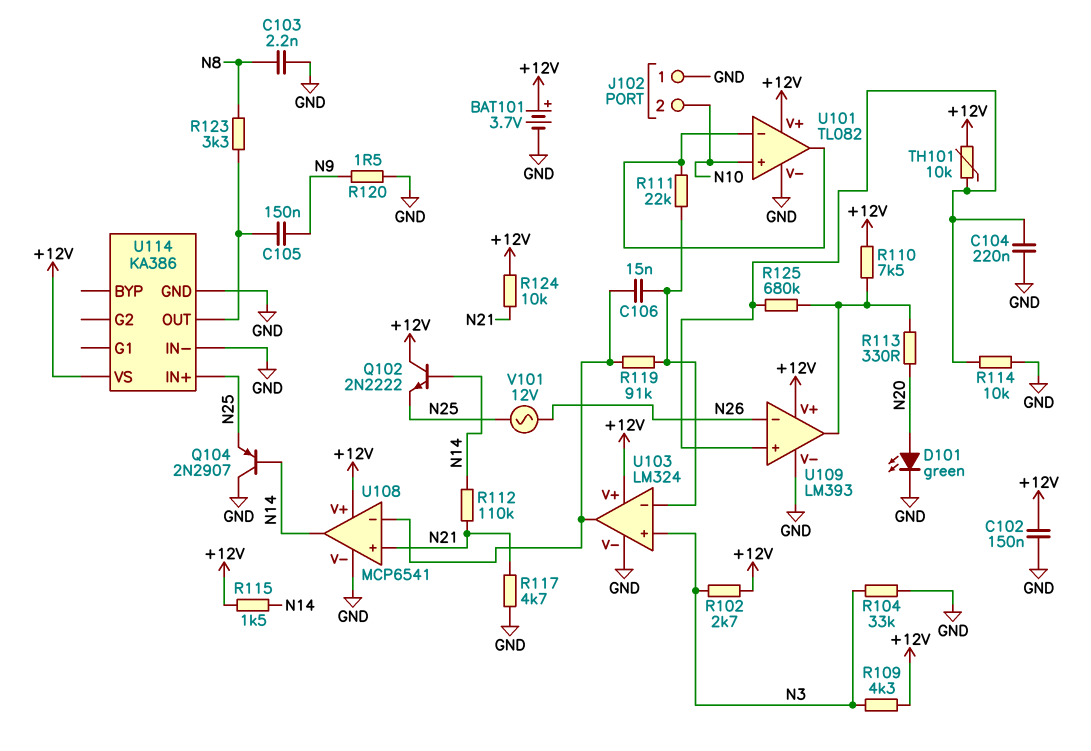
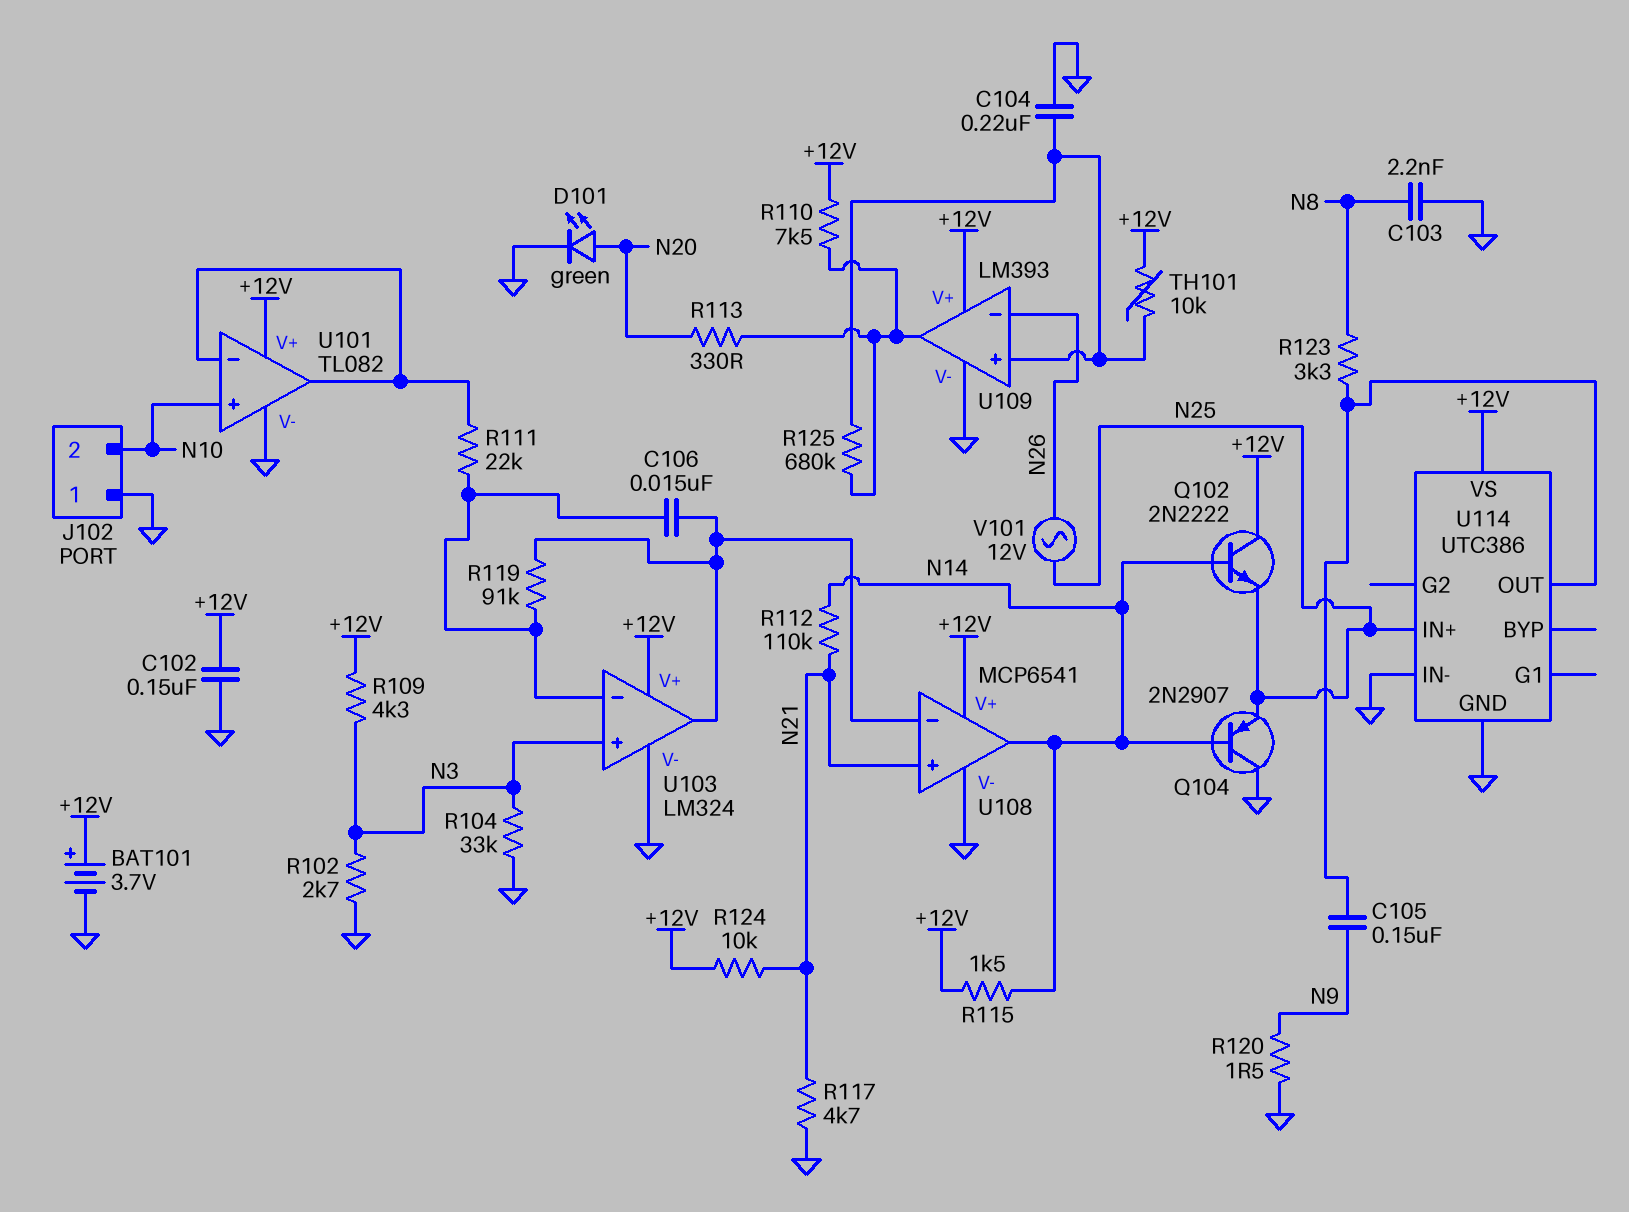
R102: 2.7k (+12V, N3) -> 2.7k (GND, N3)
R114: 10k (GND, U109/in+) -> none
U114: KA386 -> UTC386

